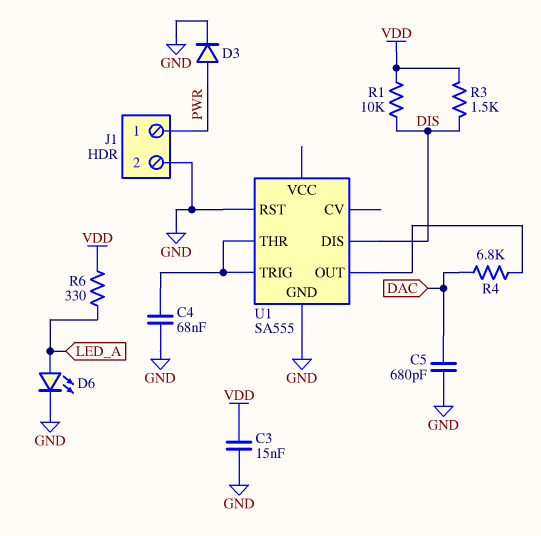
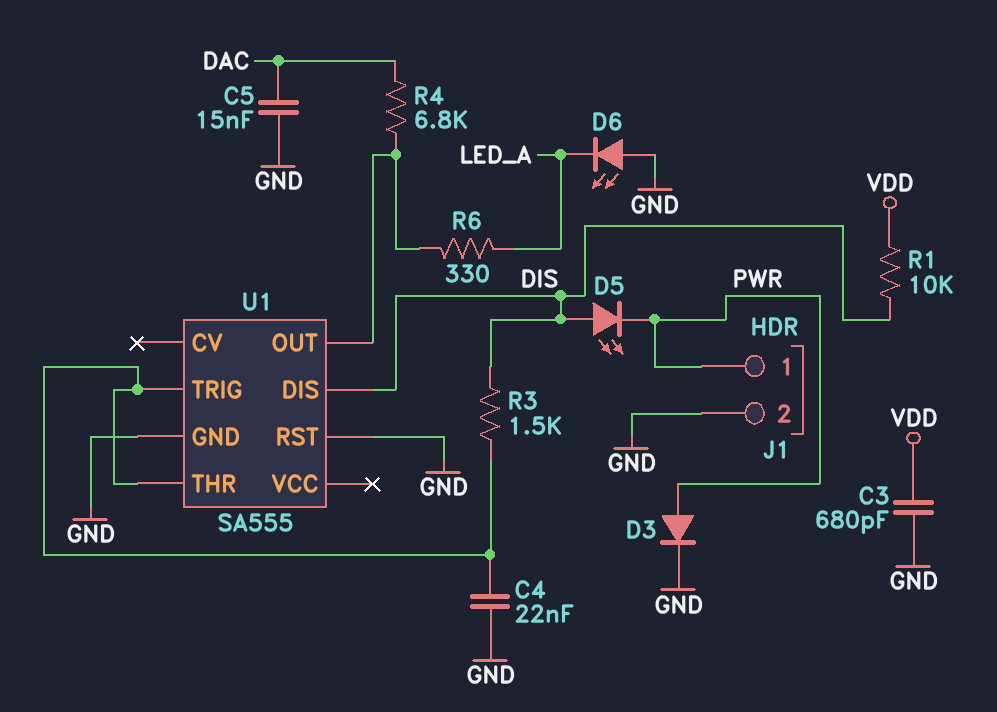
C3: 15nF (GND, VDD) -> 680pF (GND, VDD)
C4: 68nF (GND, U1/THR) -> 22nF (GND, U1/THR)
C5: 680pF (DAC, GND) -> 15nF (DAC, GND)
D5: none -> LED (A DIS, K PWR)
D6: LED (A LED_A, K GND) -> LED (A GND, K LED_A)
R3: 1.5k (DIS, VDD) -> 1.5k (DIS, U1/THR)
R6: 330 (LED_A, VDD) -> 330 (LED_A, U1/OUT)

